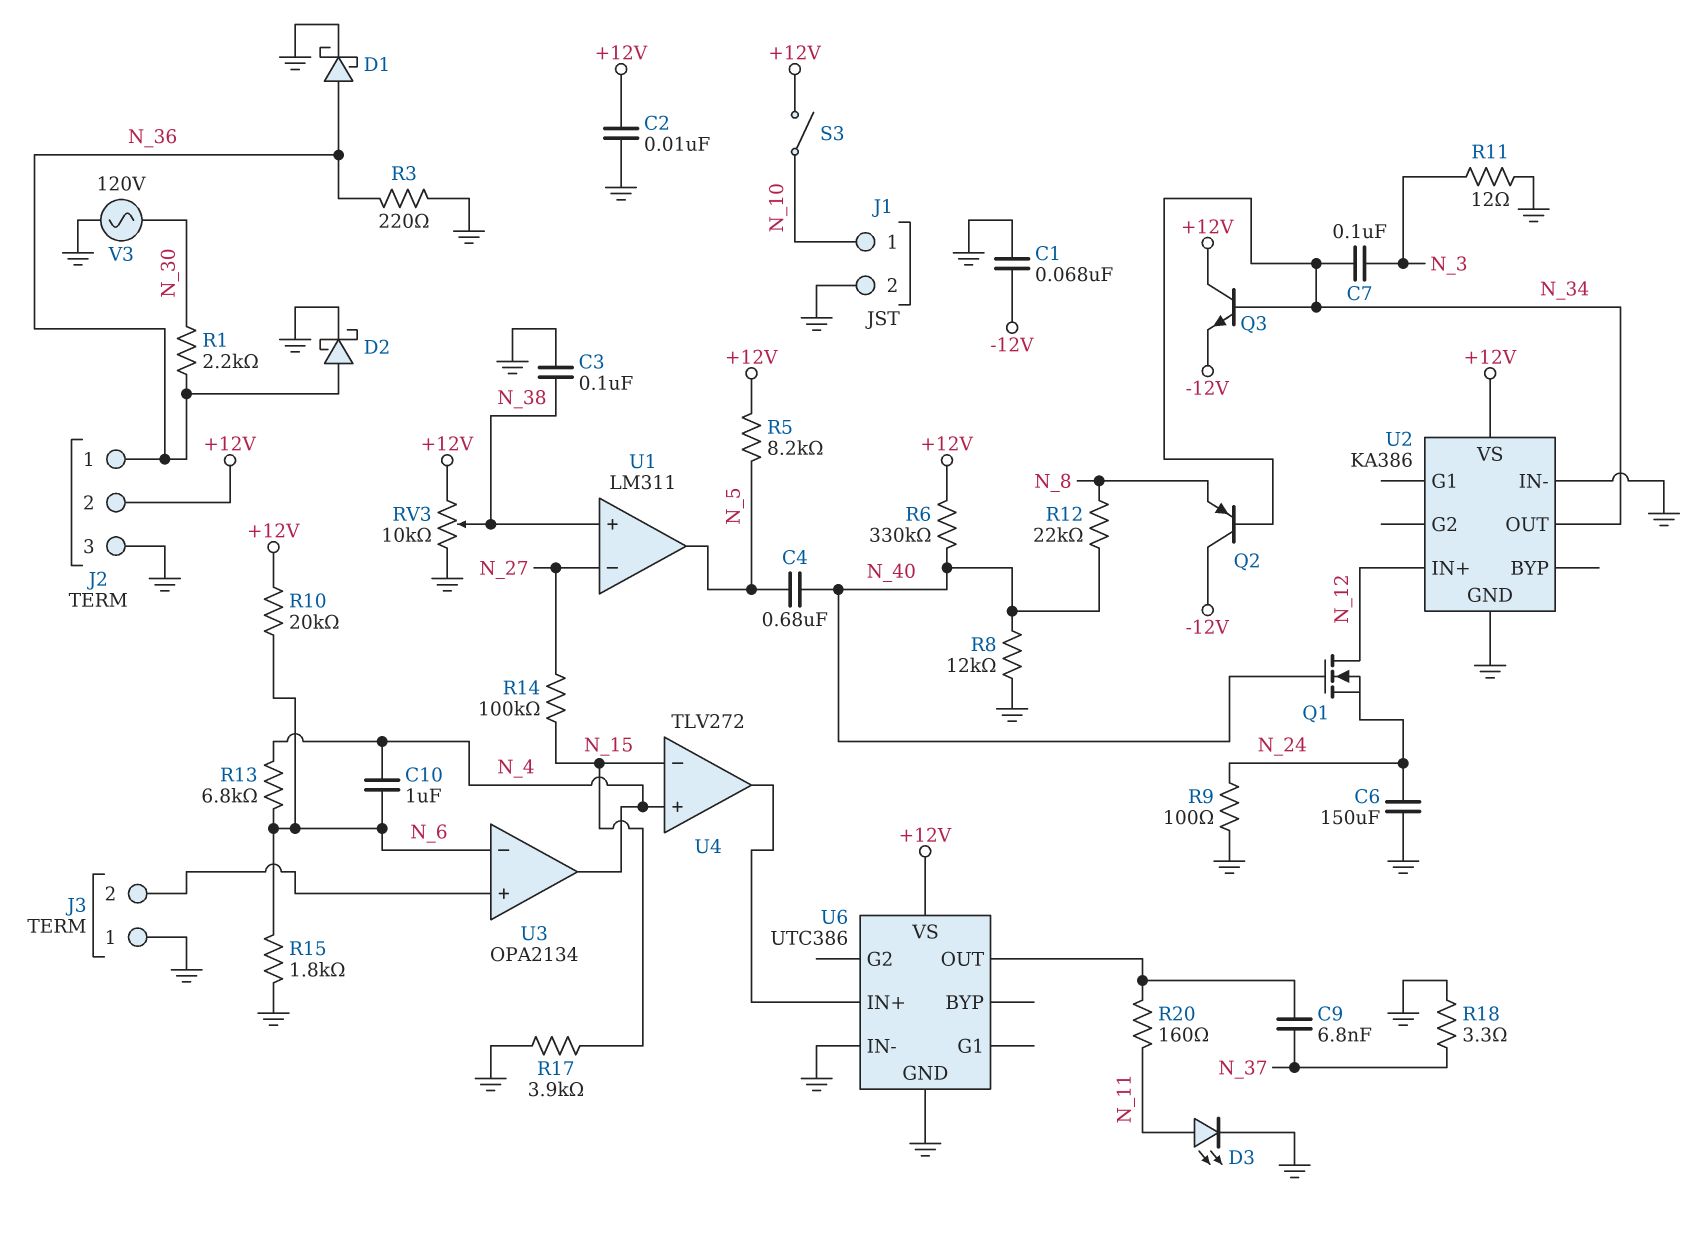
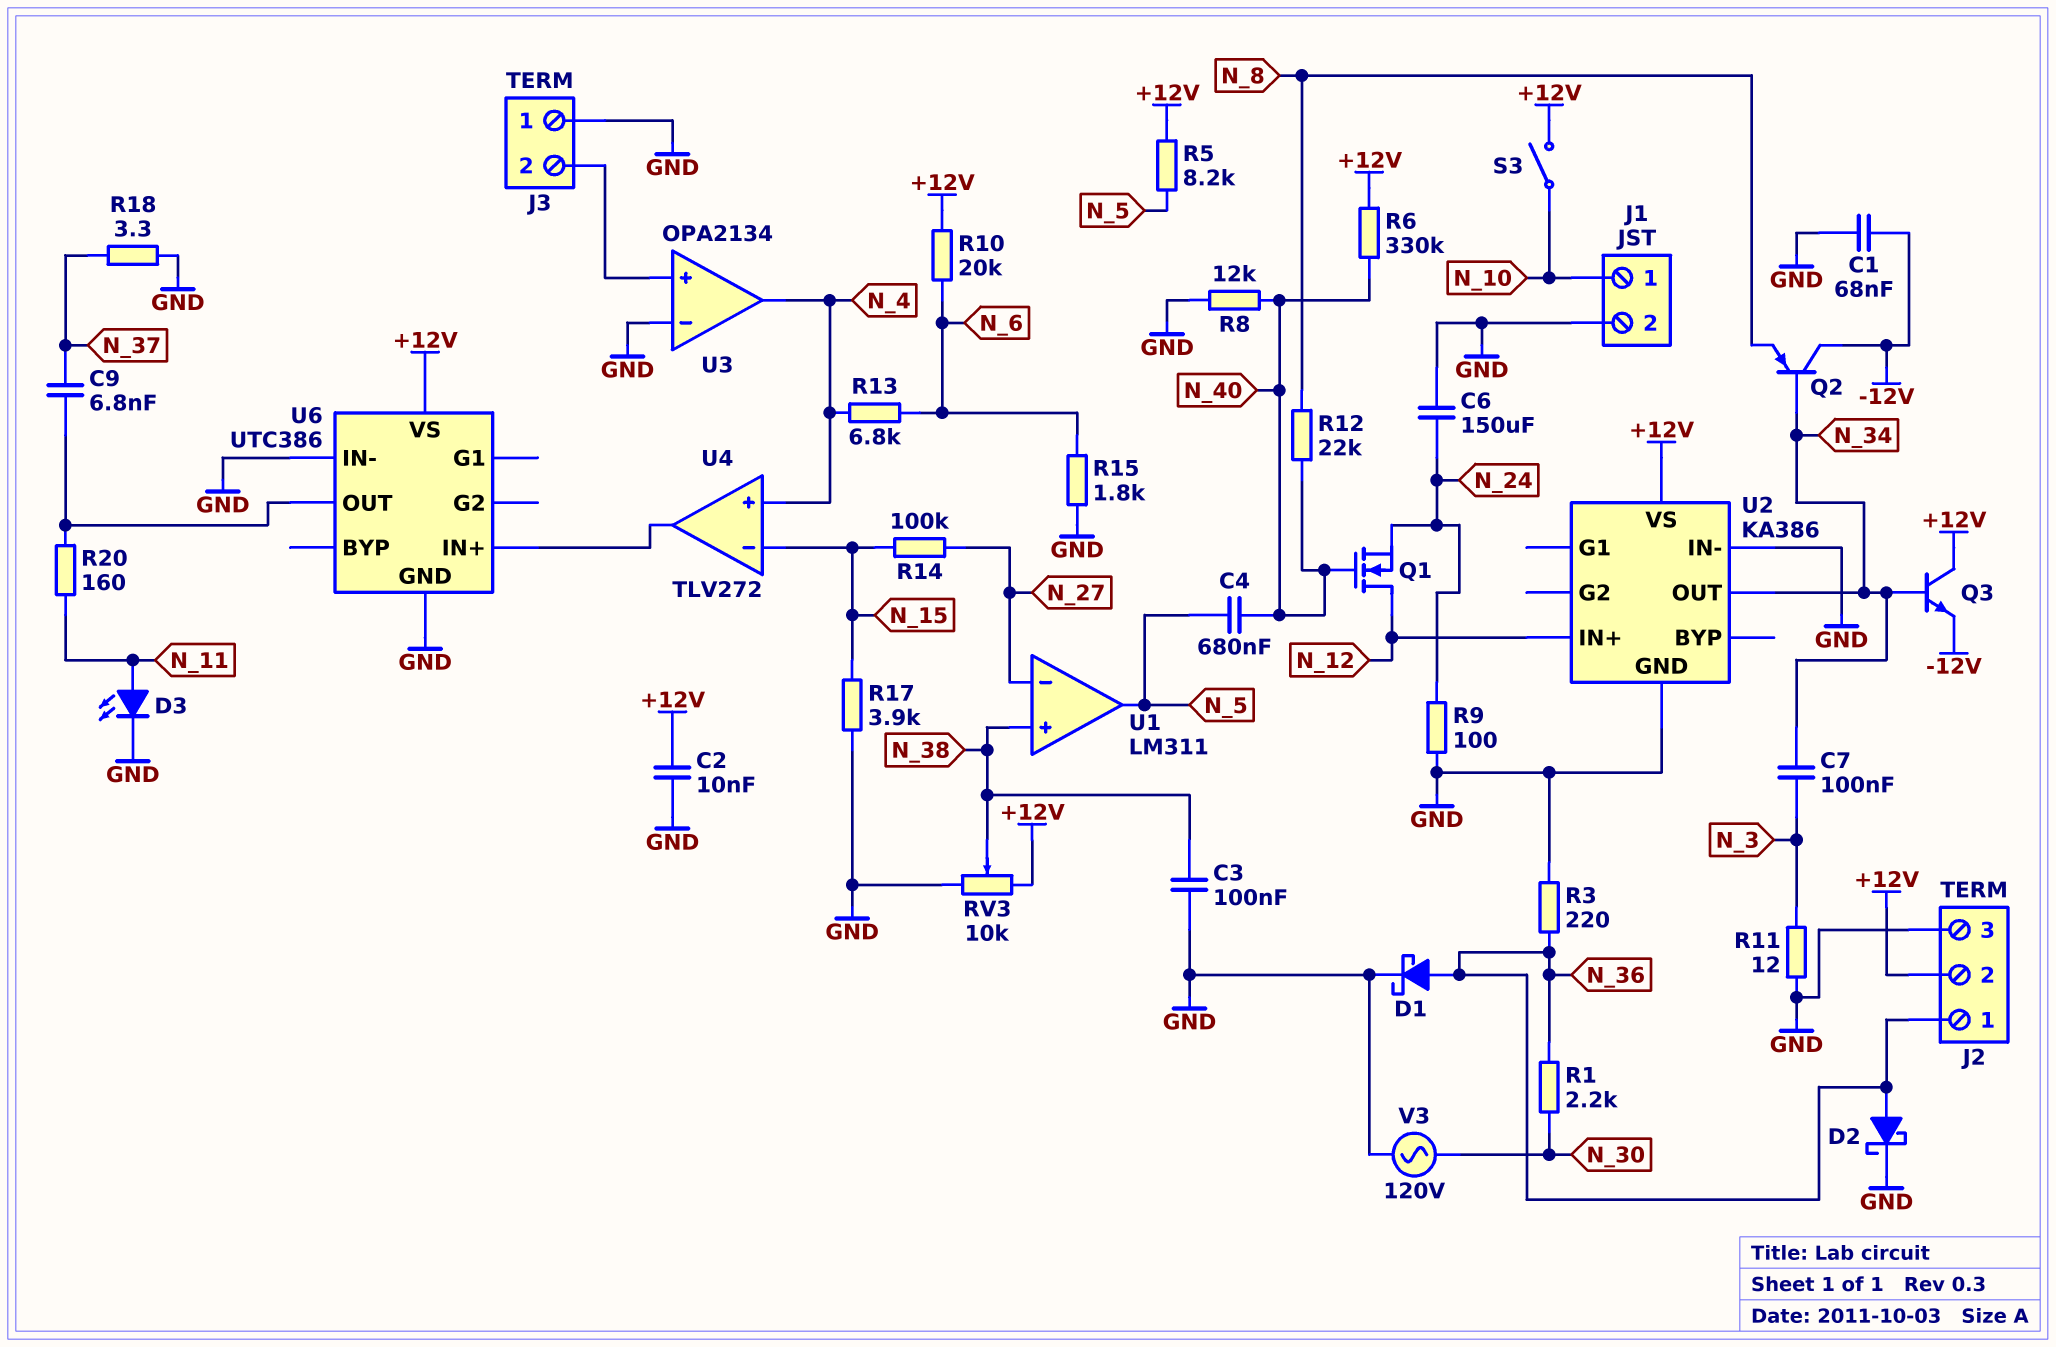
C10: 1uF (N_4, N_6) -> none
U3 pin in-: N_6 -> GND

